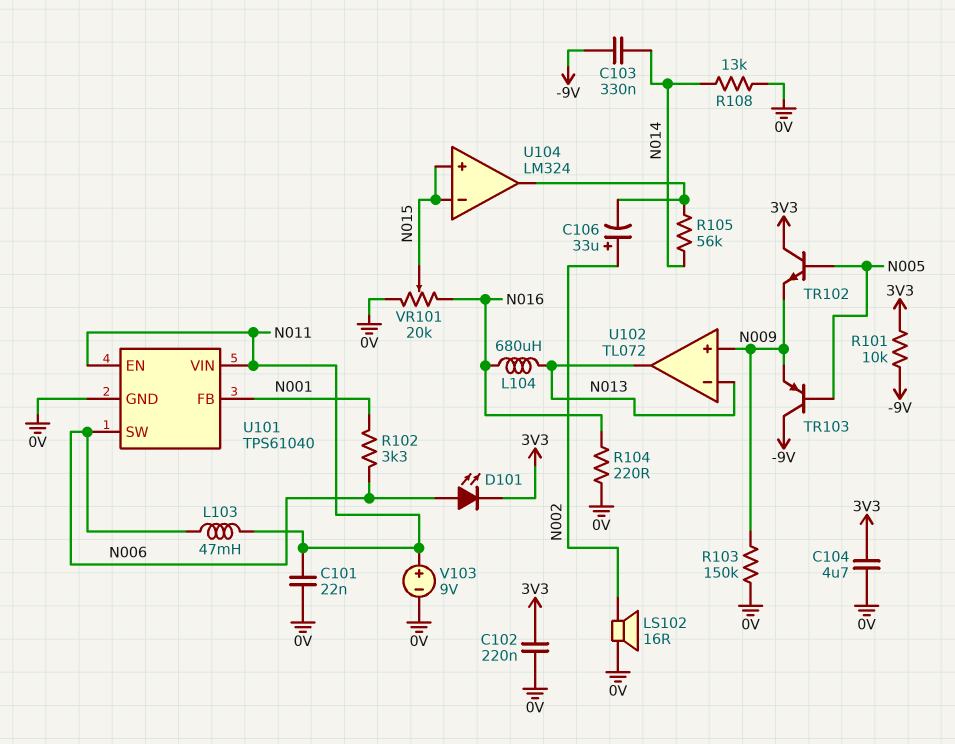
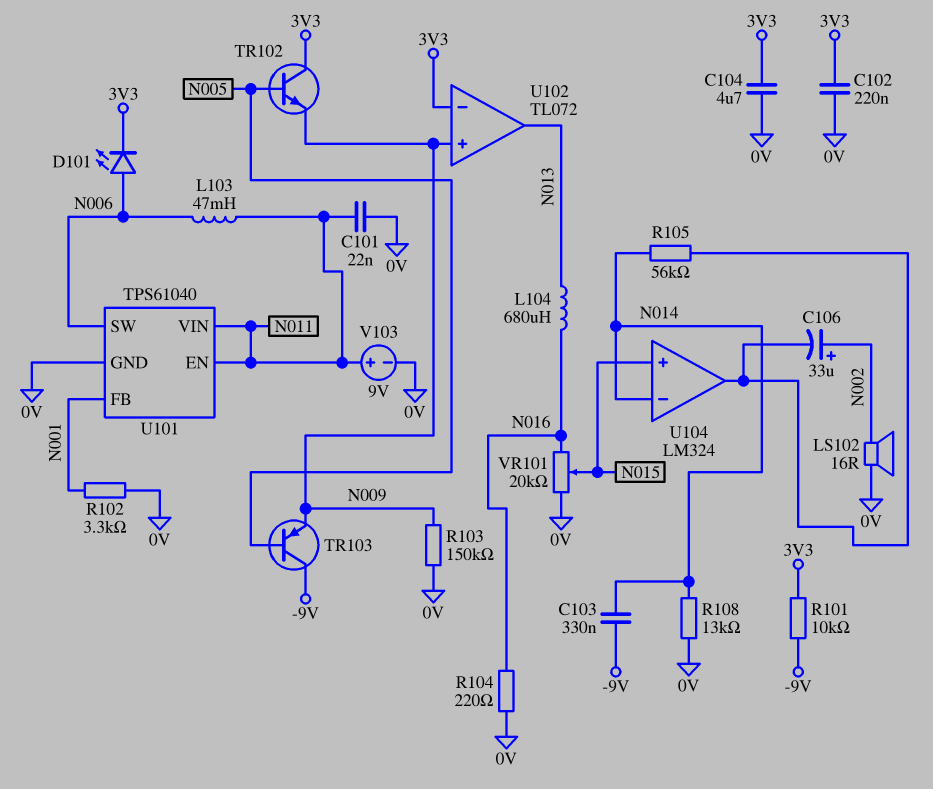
R102: 3.3k (N001, N006) -> 3.3k (0V, N001)
U102 pin in-: N013 -> 3V3
U104 pin in-: N015 -> N014

